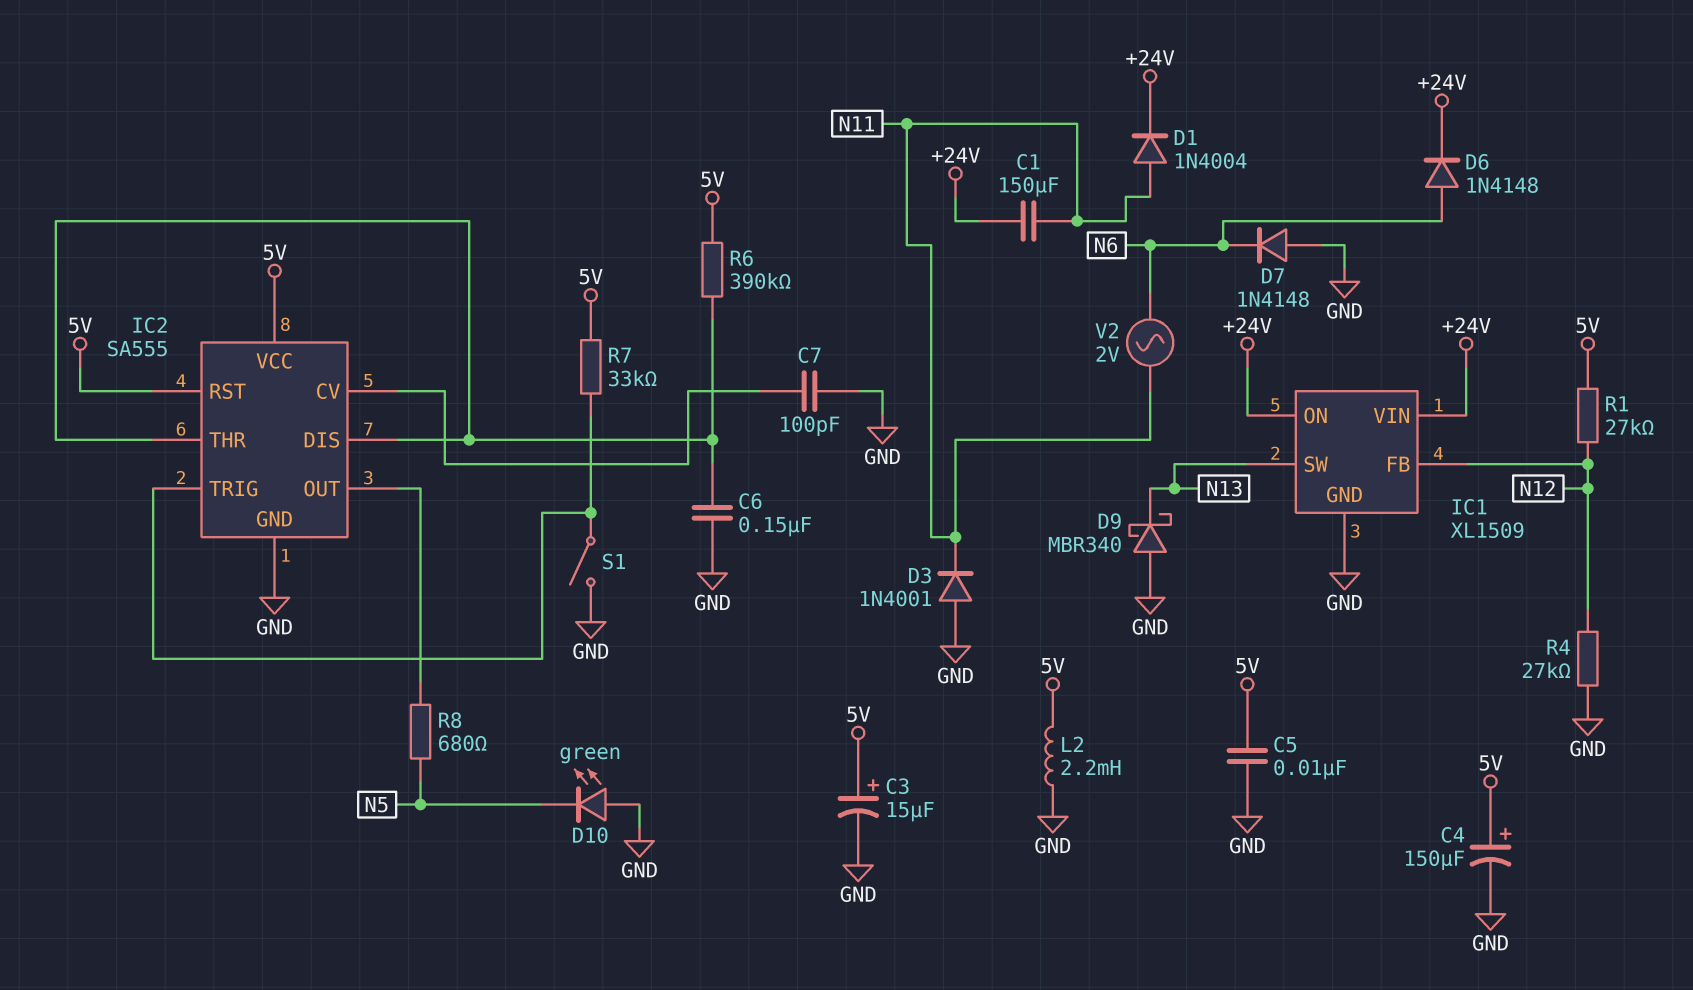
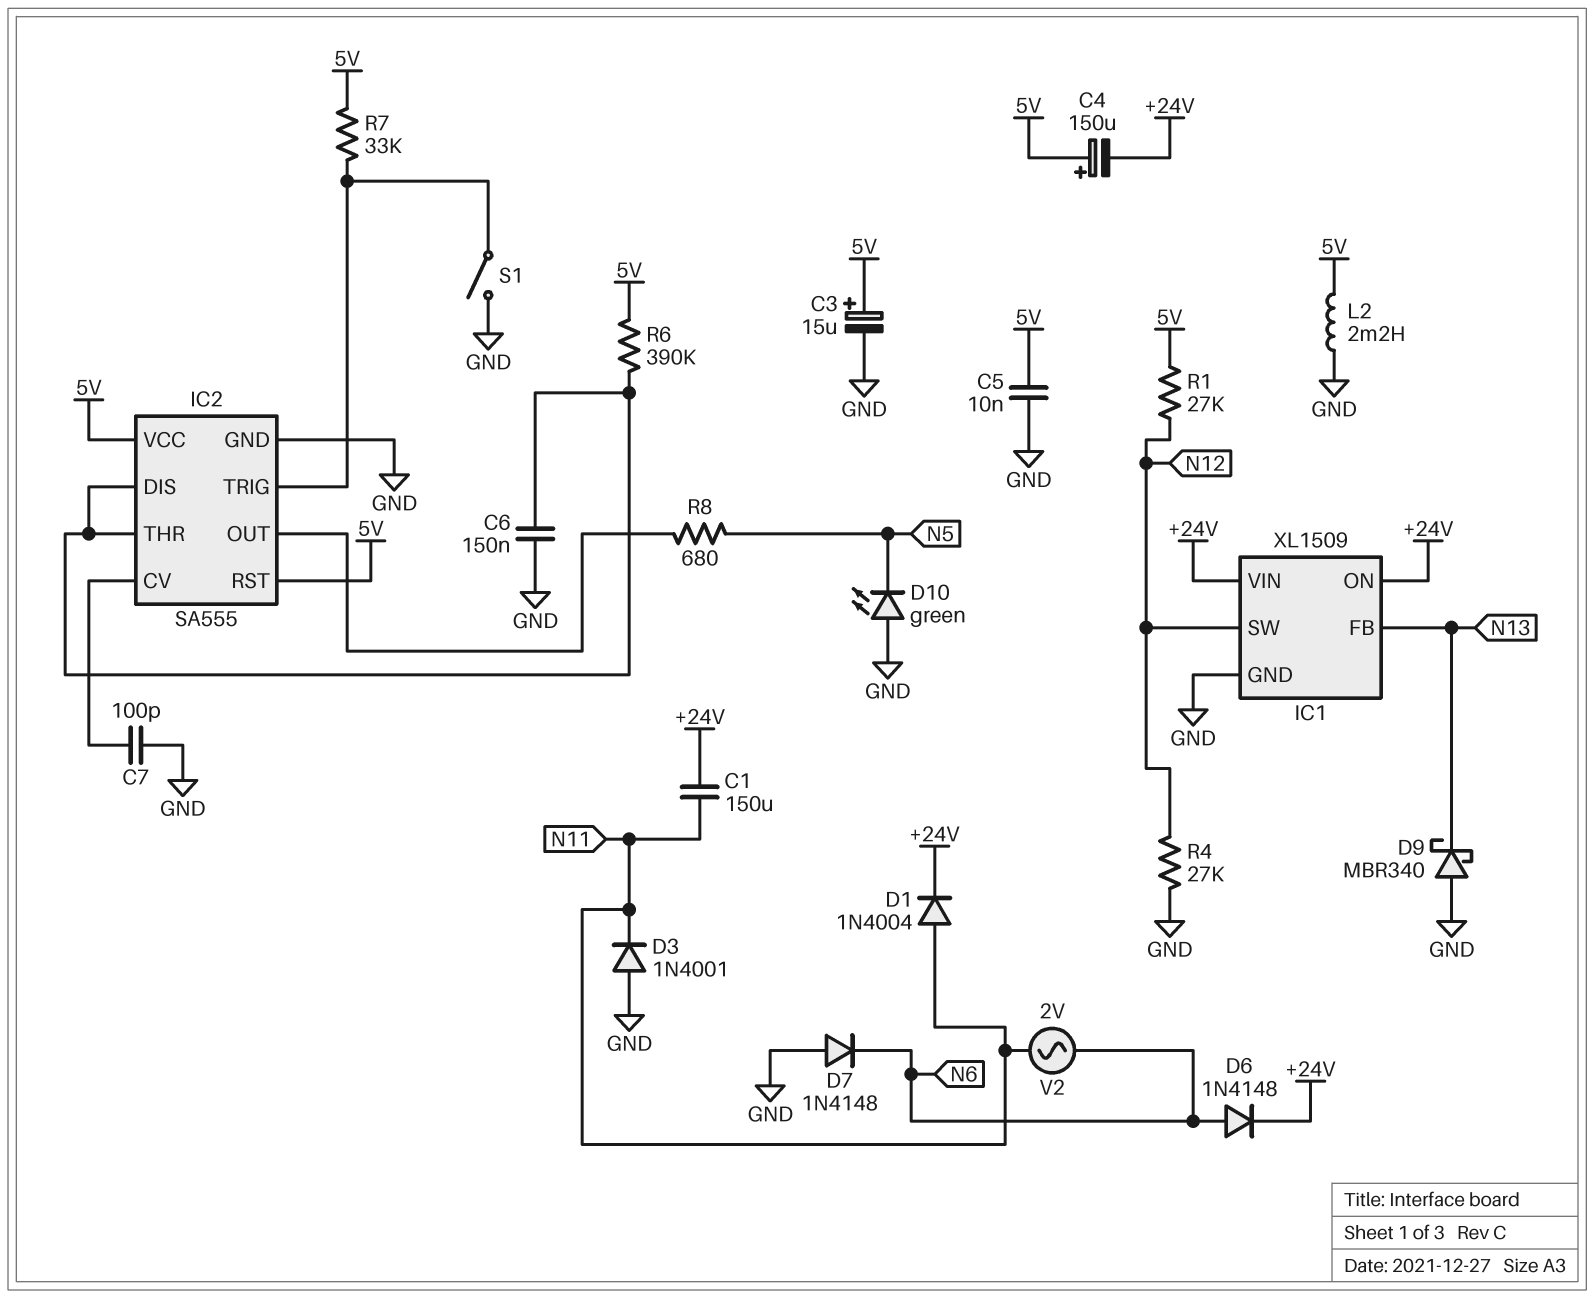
C4: 150uF (plus 5V, minus GND) -> 150uF (plus 5V, minus +24V)
IC1 pin FB: N12 -> N13
IC1 pin SW: N13 -> N12

